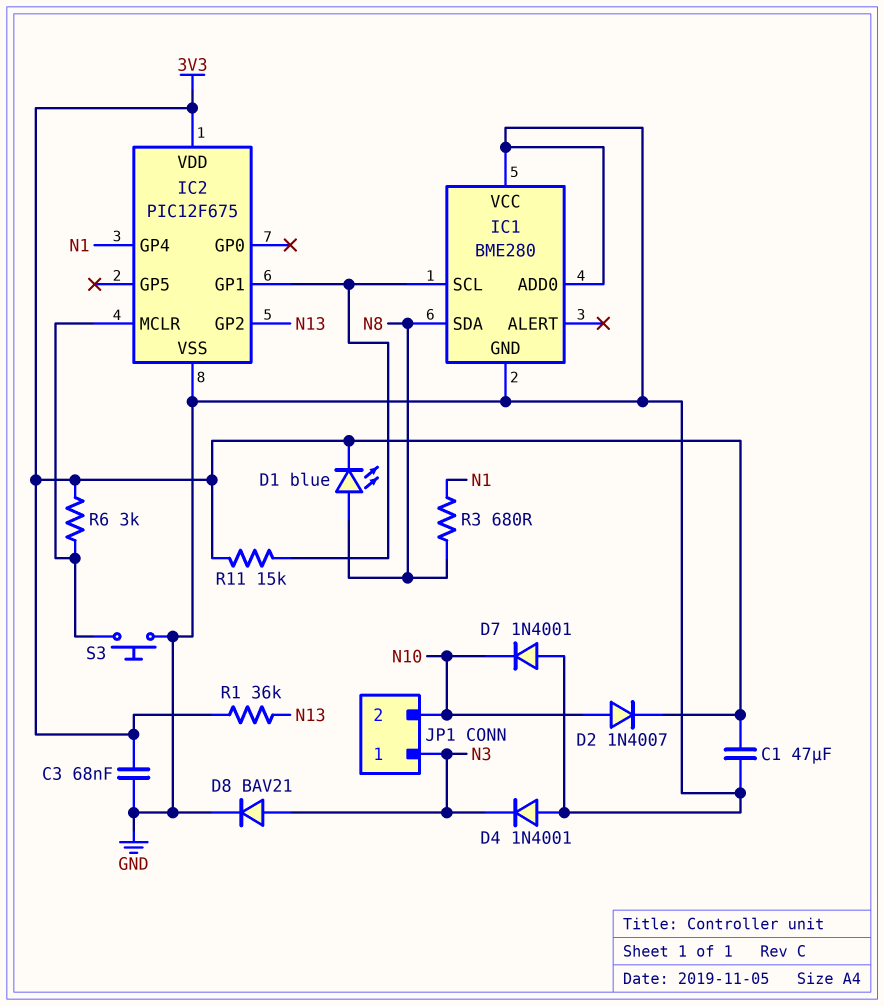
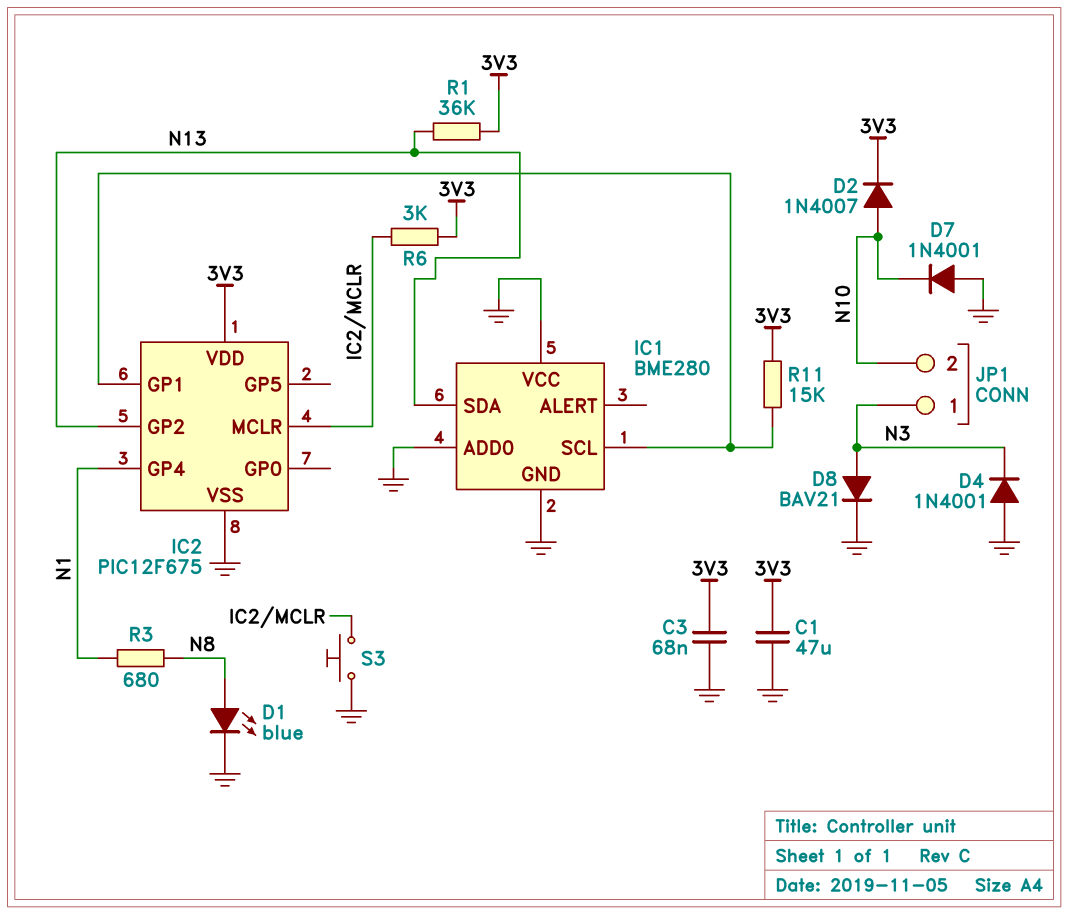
D1: LED blue (A N8, K 3V3) -> LED blue (A N8, K GND)
IC1 pin SDA: N8 -> N13

